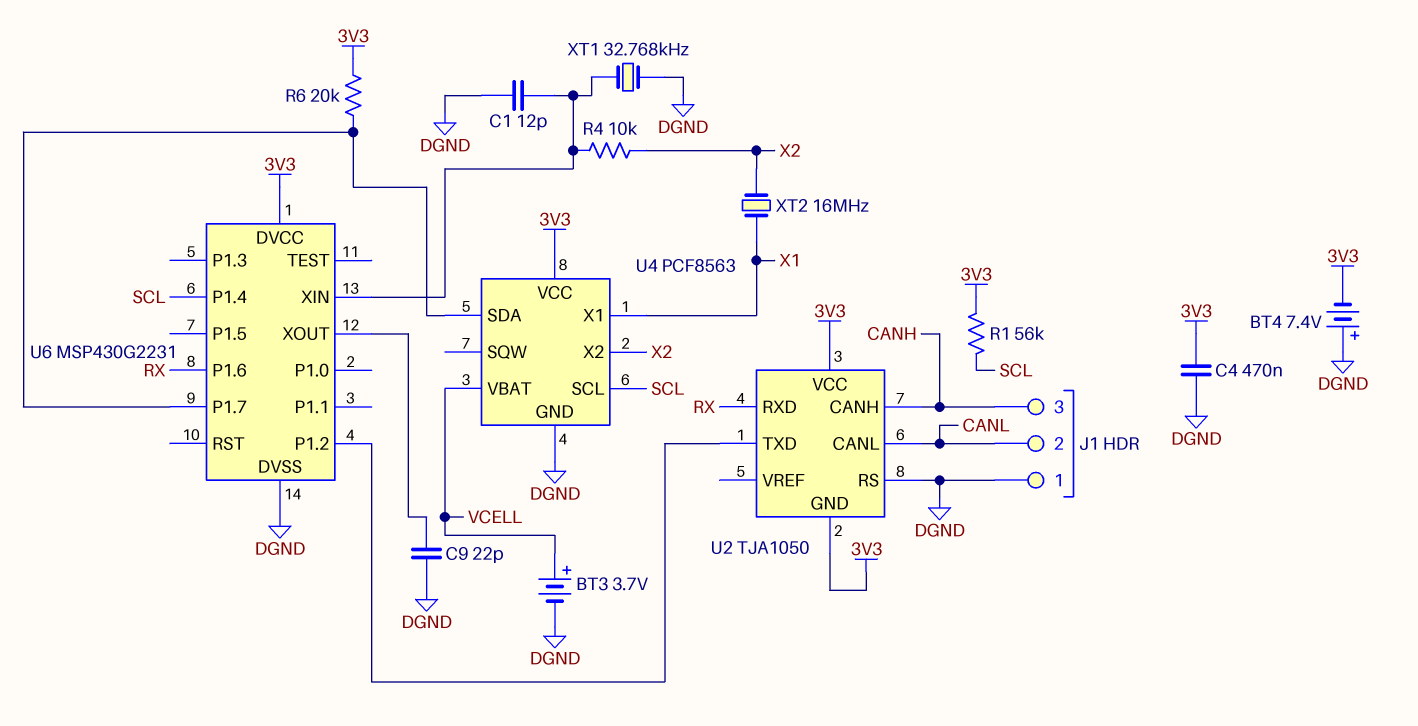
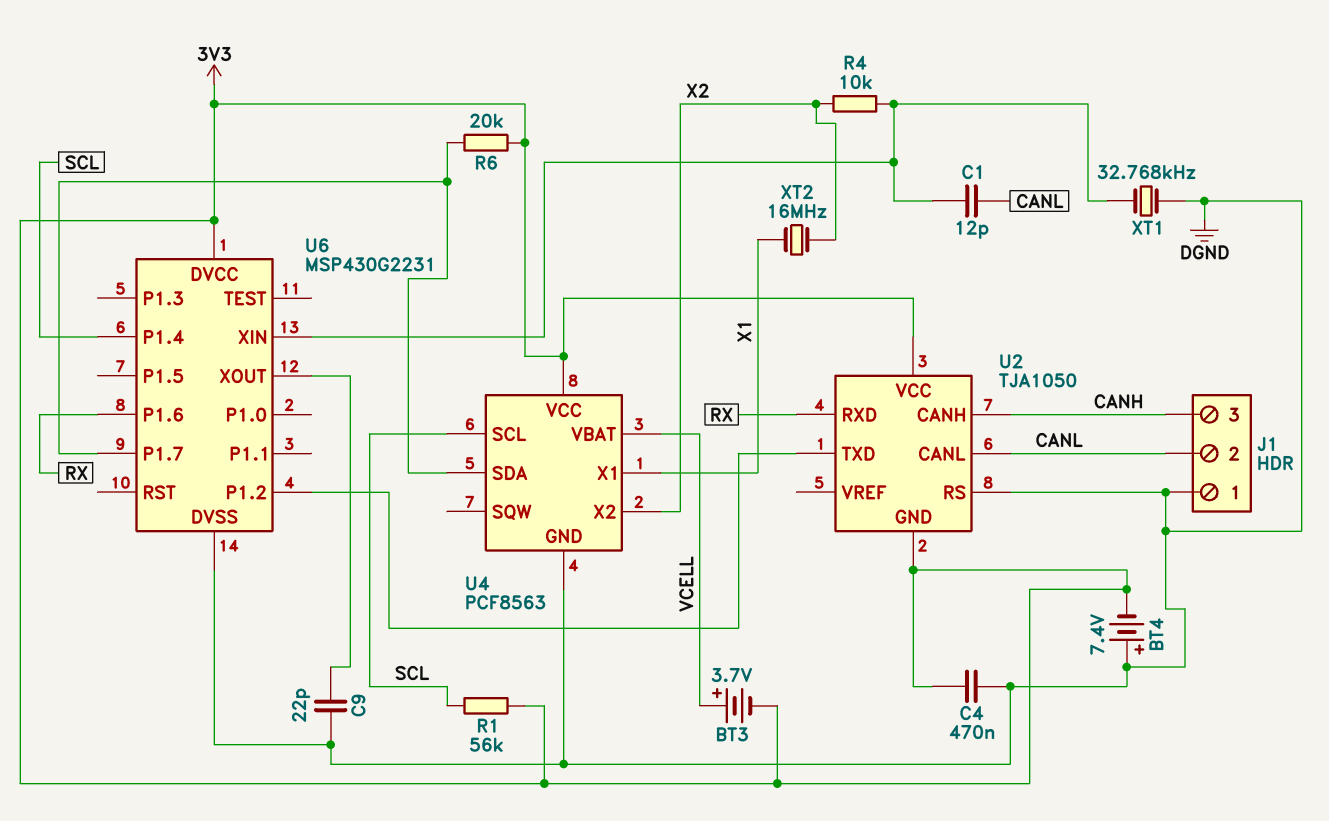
BT3: 3.7V (plus VCELL, minus DGND) -> 3.7V (plus VCELL, minus 3V3)
C1: 12pF (DGND, U6/XIN) -> 12pF (CANL, U6/XIN)

